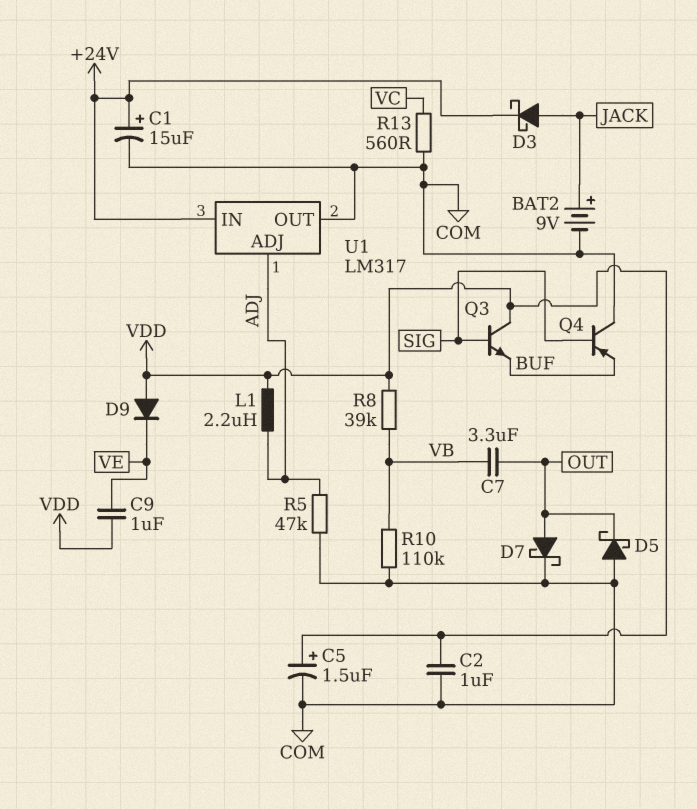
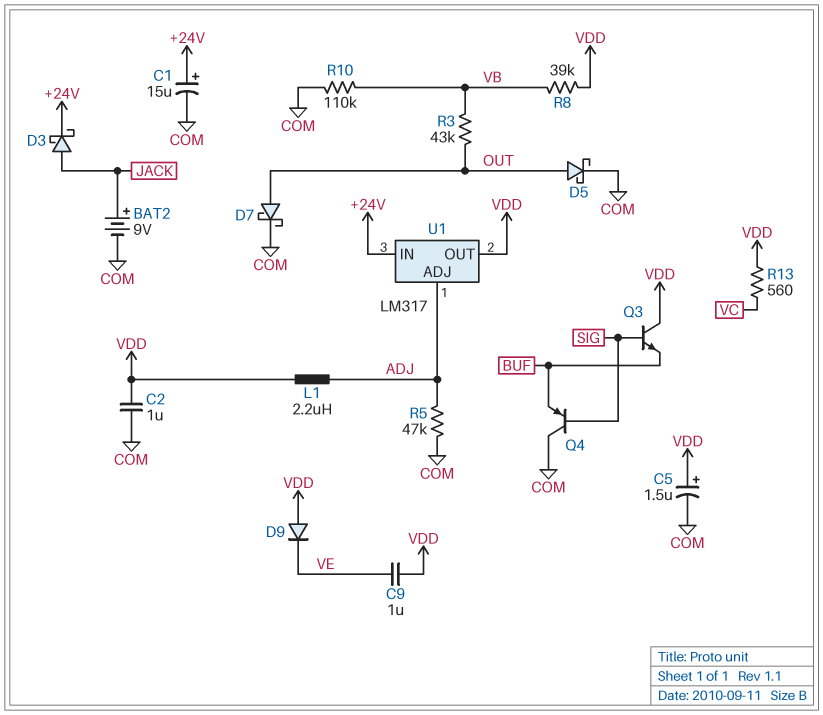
C7: 3.3uF (OUT, VB) -> none
D5: schottky (A COM, K OUT) -> schottky (A OUT, K COM)
R3: none -> 43k (OUT, VB)
R13: 560 (COM, VC) -> 560 (VC, VDD)
U1 pin OUT: COM -> VDD

